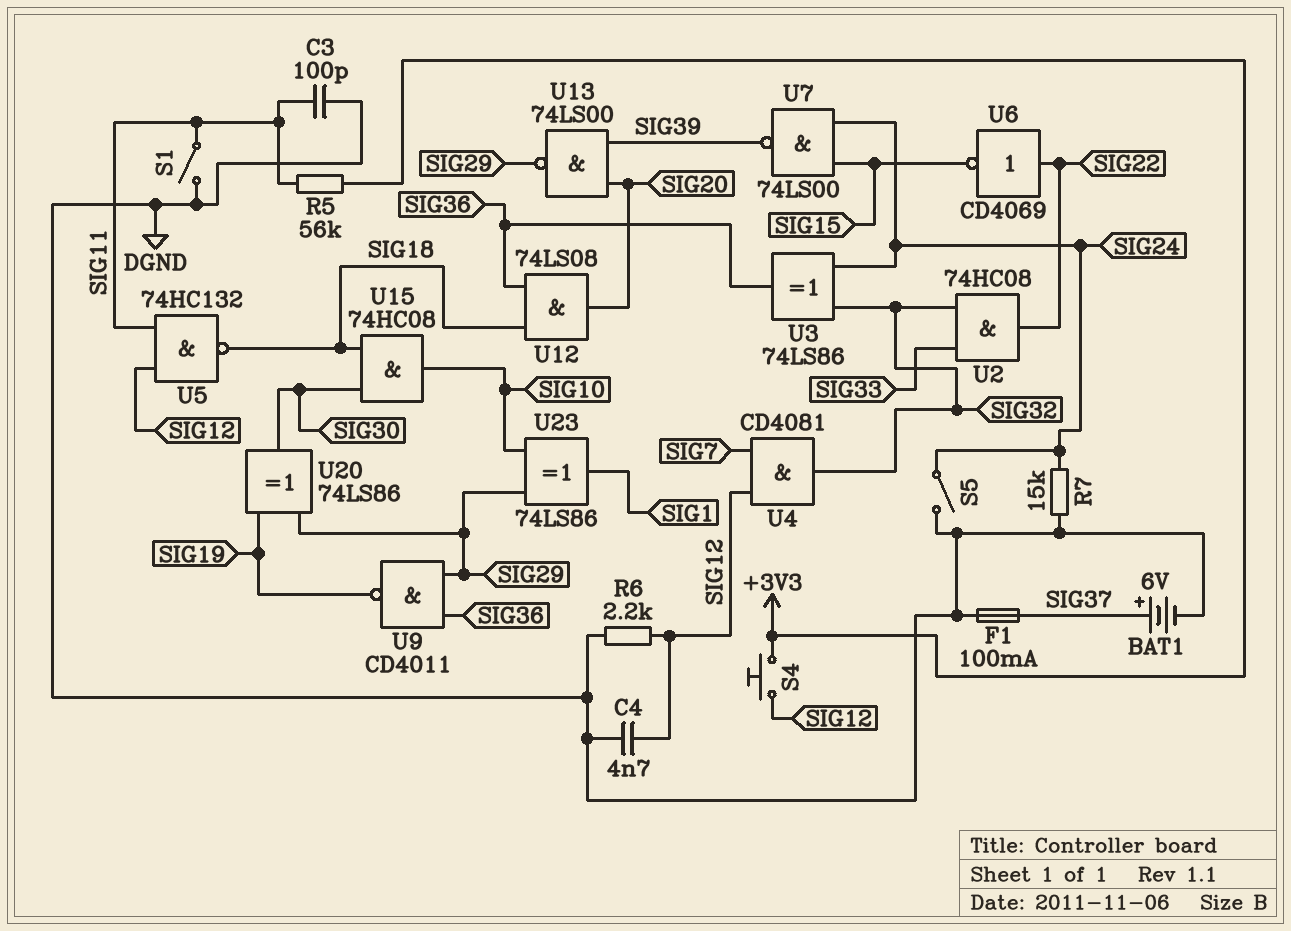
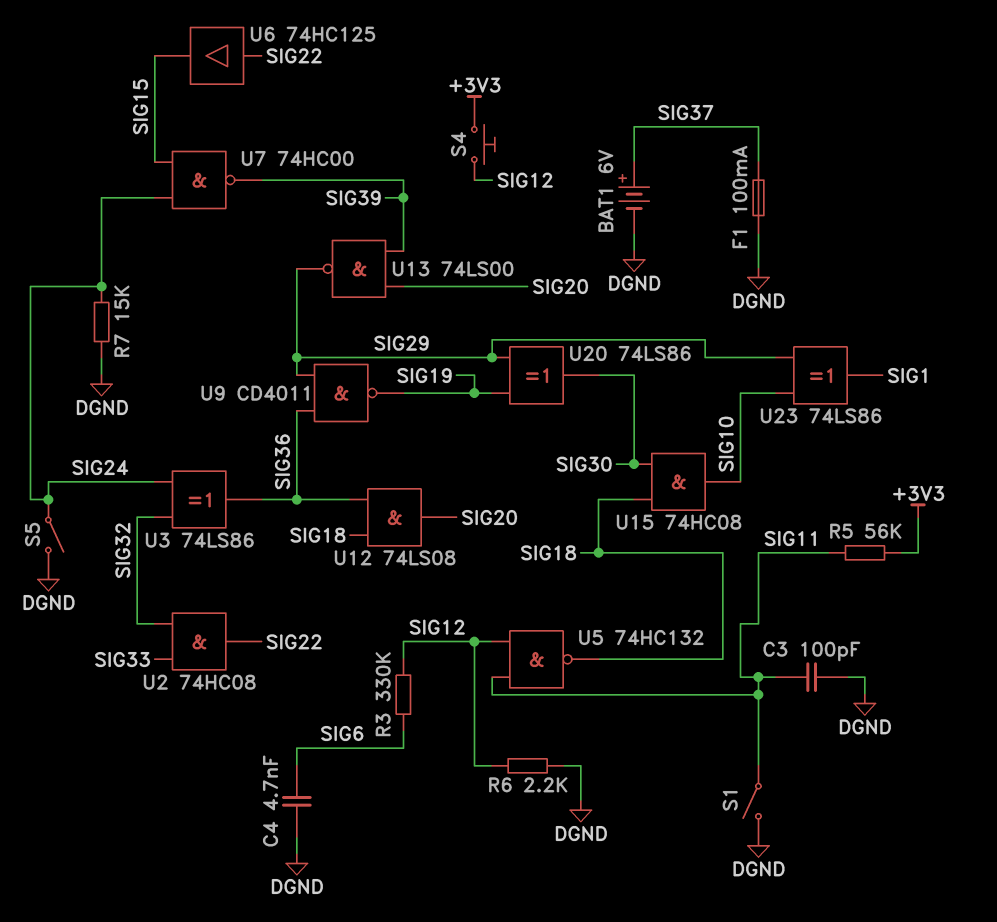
C4: 4.7nF (DGND, SIG12) -> 4.7nF (DGND, SIG6)
R3: none -> 330k (SIG6, SIG12)
U4: AND CD4081 (in SIG7, in SIG12, out SIG32) -> none
U6: NOT CD4069 (in SIG22, out SIG15) -> buffer 74HC125 (in SIG22, out SIG15)
U7: NAND 74LS00 (in SIG15, in SIG24, out SIG39) -> NAND 74HC00 (in SIG15, in SIG24, out SIG39)

